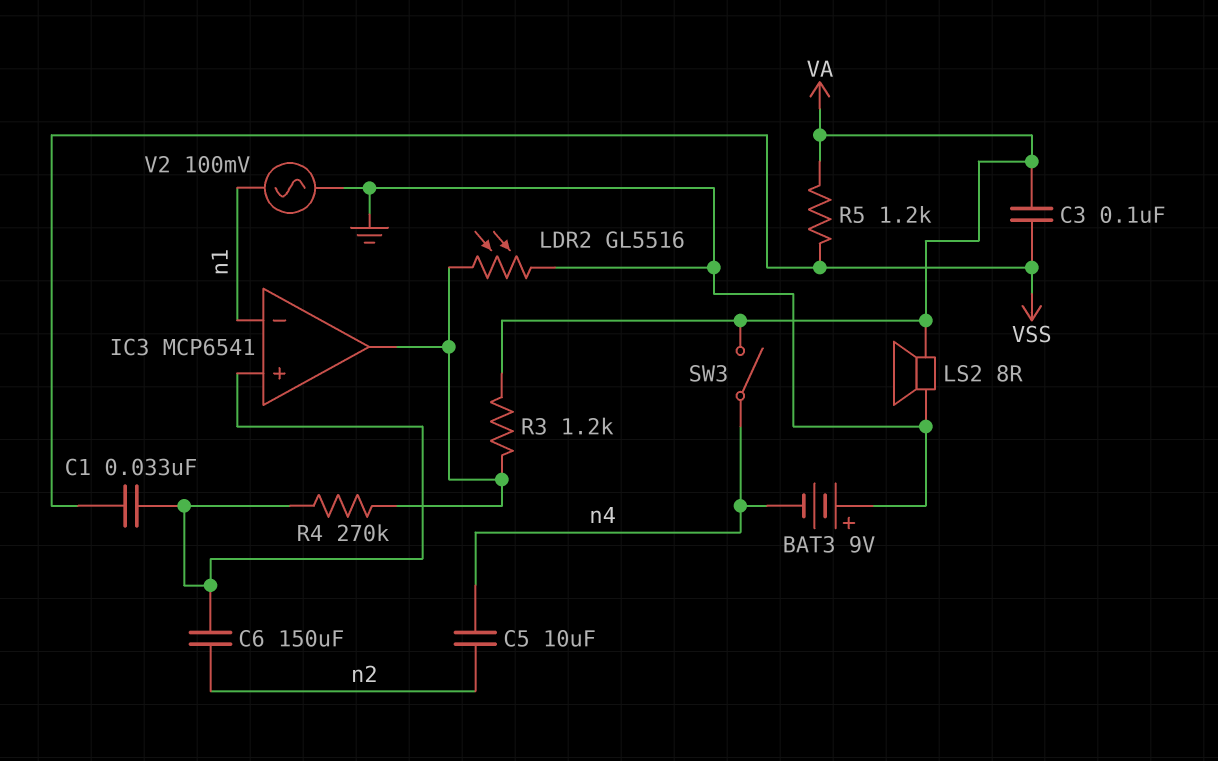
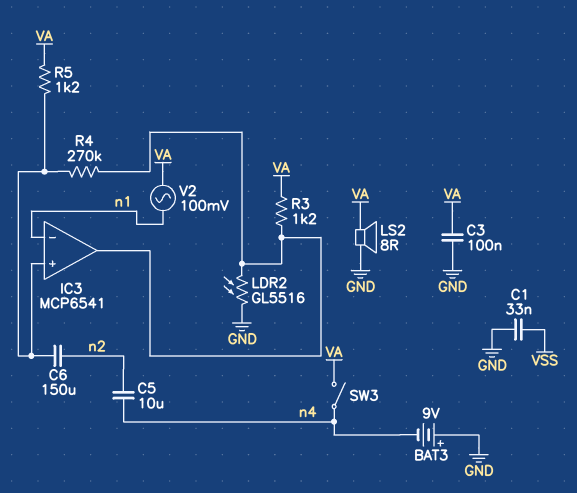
C1: 33nF (IC3/in+, VSS) -> 33nF (GND, VSS)
C3: 100nF (VA, VSS) -> 100nF (GND, VA)
R5: 1.2k (VA, VSS) -> 1.2k (IC3/in+, VA)
V2: AC 100mV (GND, n1) -> AC 100mV (VA, n1)

